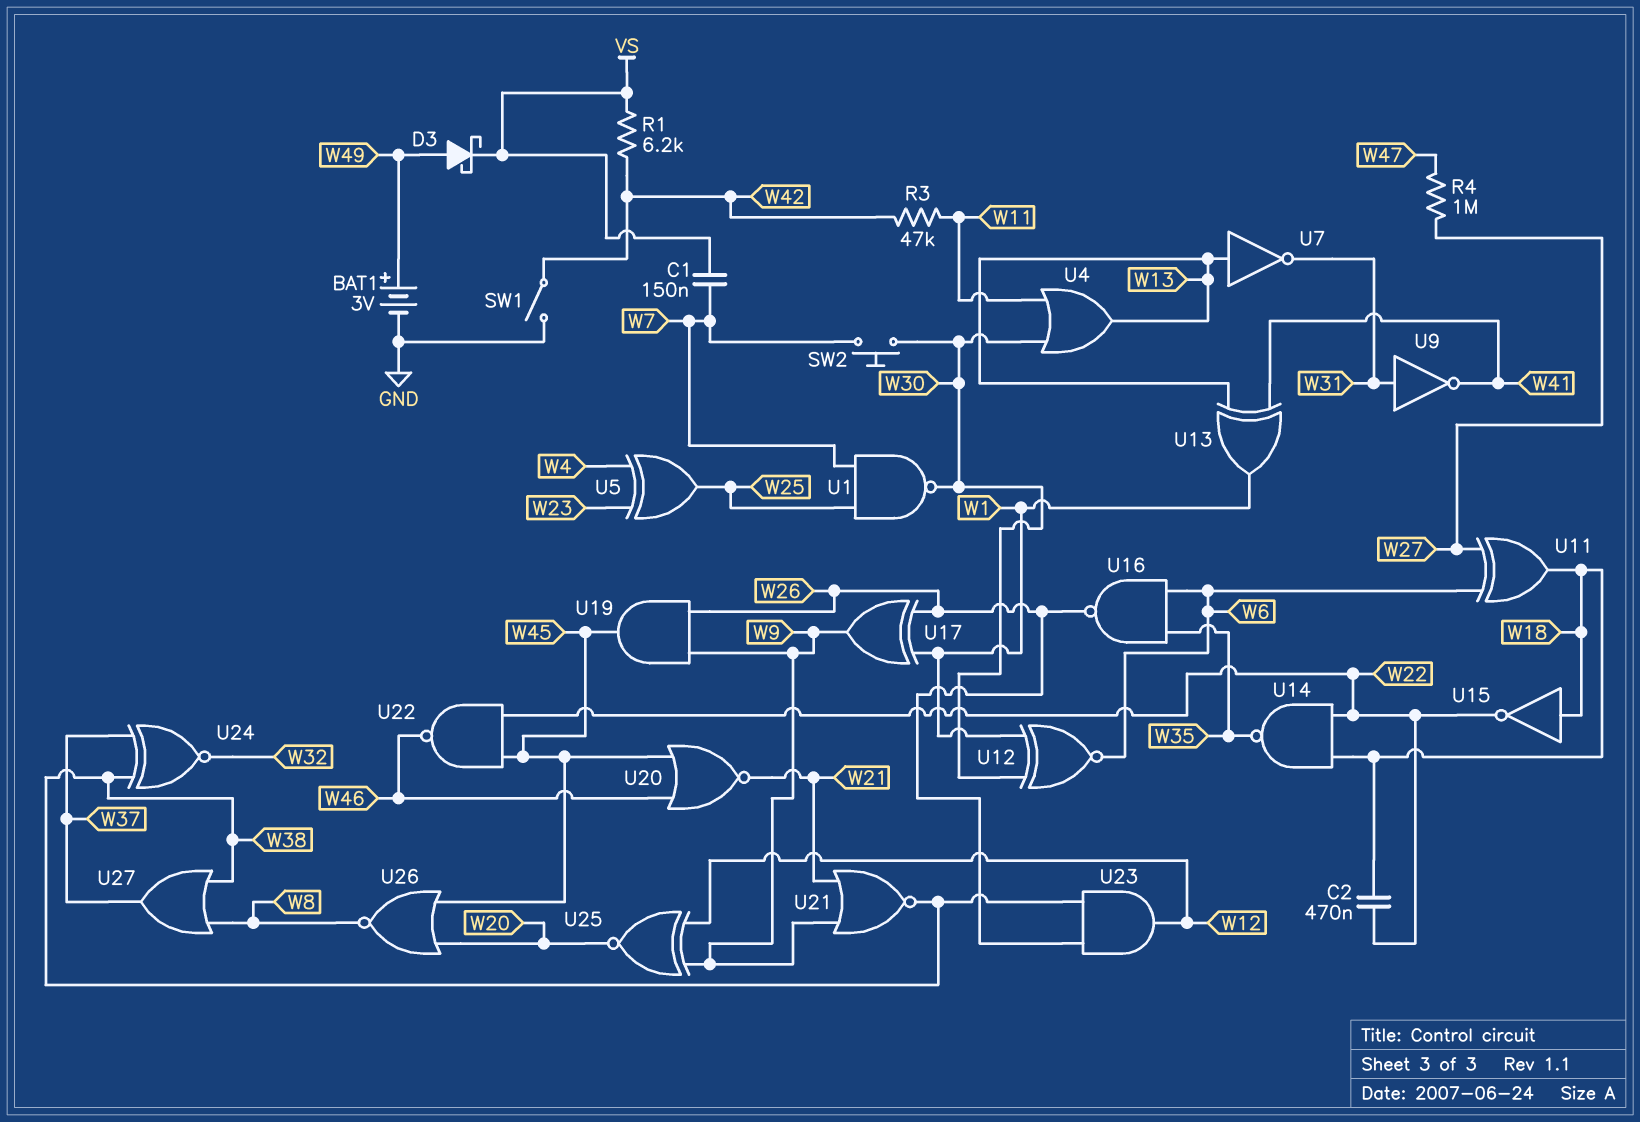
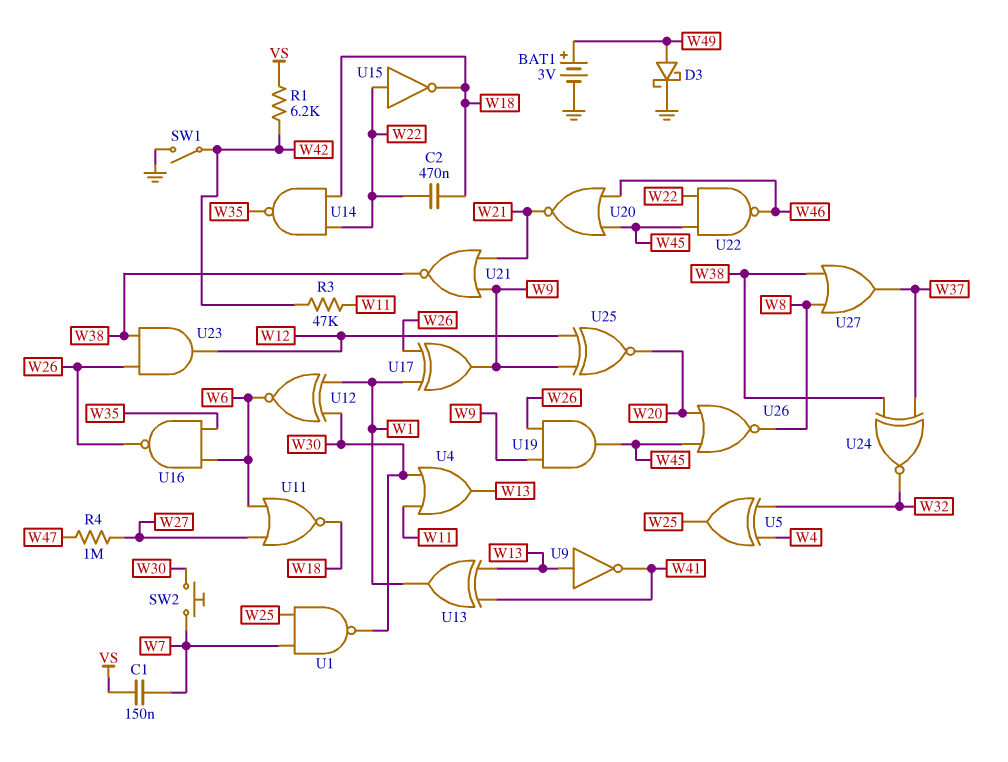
D3: schottky (A W49, K VS) -> schottky (A W49, K GND)
U5: XOR (in W4, in W23, out W25) -> XOR (in W4, in W32, out W25)
U7: NOT (in W13, out W31) -> none
U9: NOT (in W31, out W41) -> NOT (in W13, out W41)
U11: XOR (in W6, in W27, out W18) -> NOR (in W6, in W27, out W18)
U15: NOT (in W18, out W22) -> NOT (in W22, out W18)

